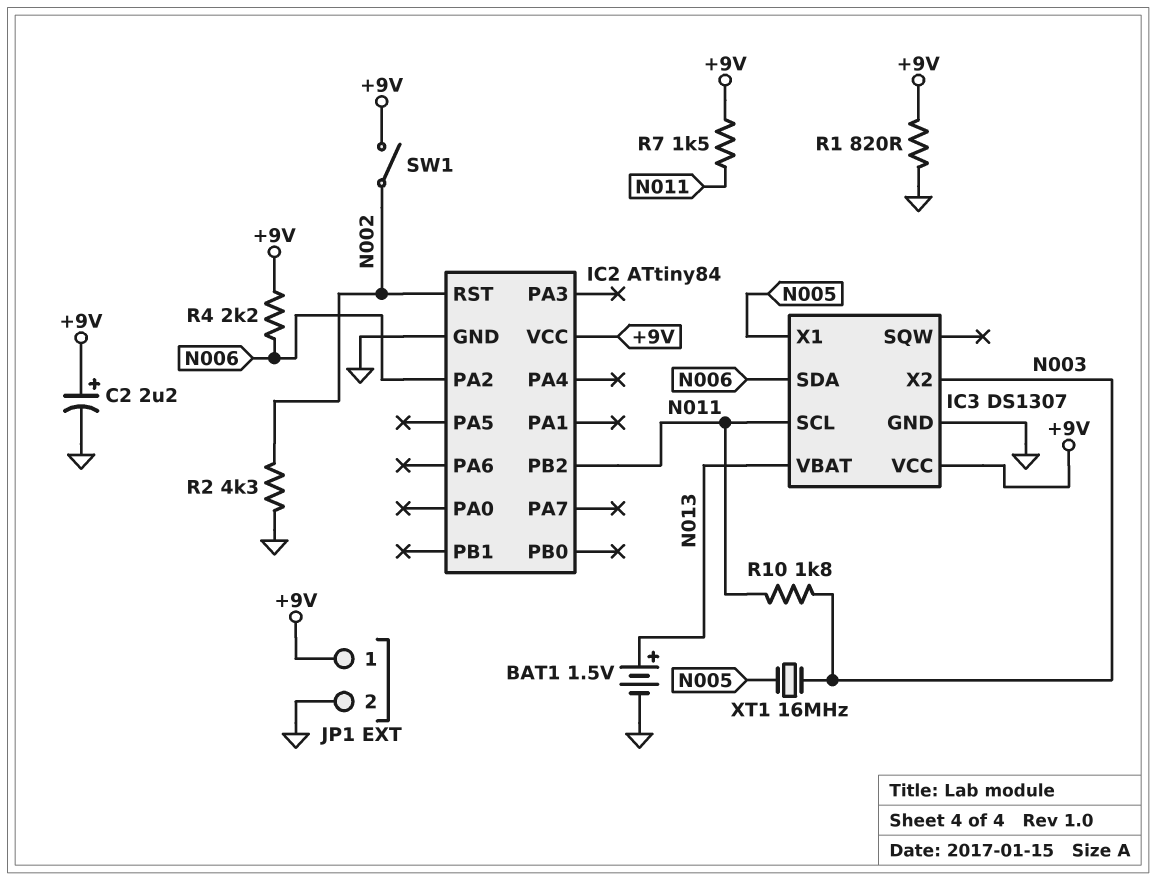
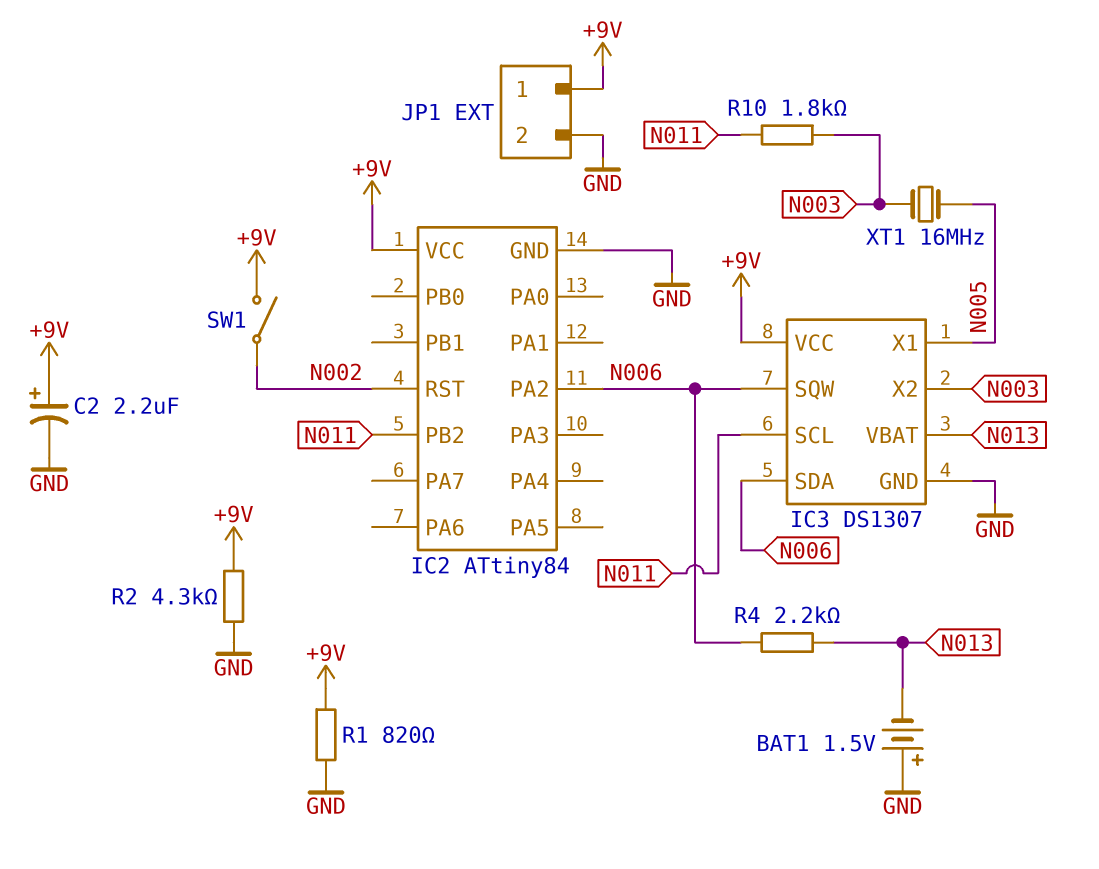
BAT1: 1.5V (plus N013, minus GND) -> 1.5V (plus GND, minus N013)
IC3 pin SQW: none -> N006
R2: 4.3k (GND, N002) -> 4.3k (+9V, GND)
R4: 2.2k (+9V, N006) -> 2.2k (N006, N013)
R7: 1.5k (+9V, N011) -> none

